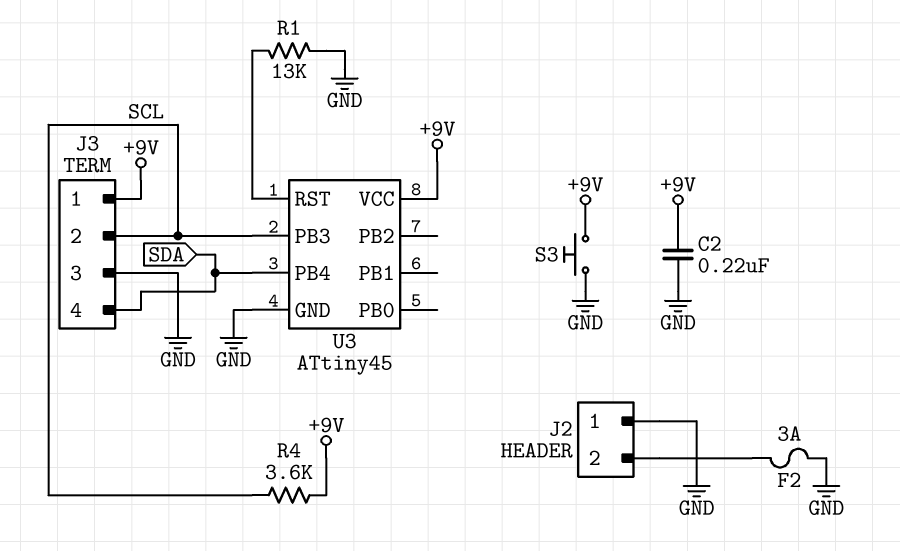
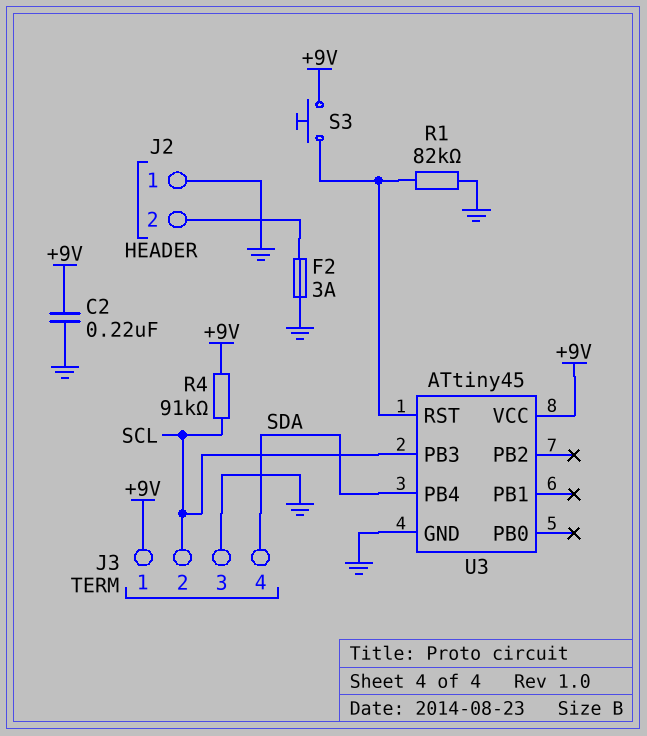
R1: 13k (GND, U3/RST) -> 82k (GND, U3/RST)
R4: 3.6k (+9V, SCL) -> 91k (+9V, SCL)
S3: button (+9V, GND) -> button (+9V, U3/RST)

